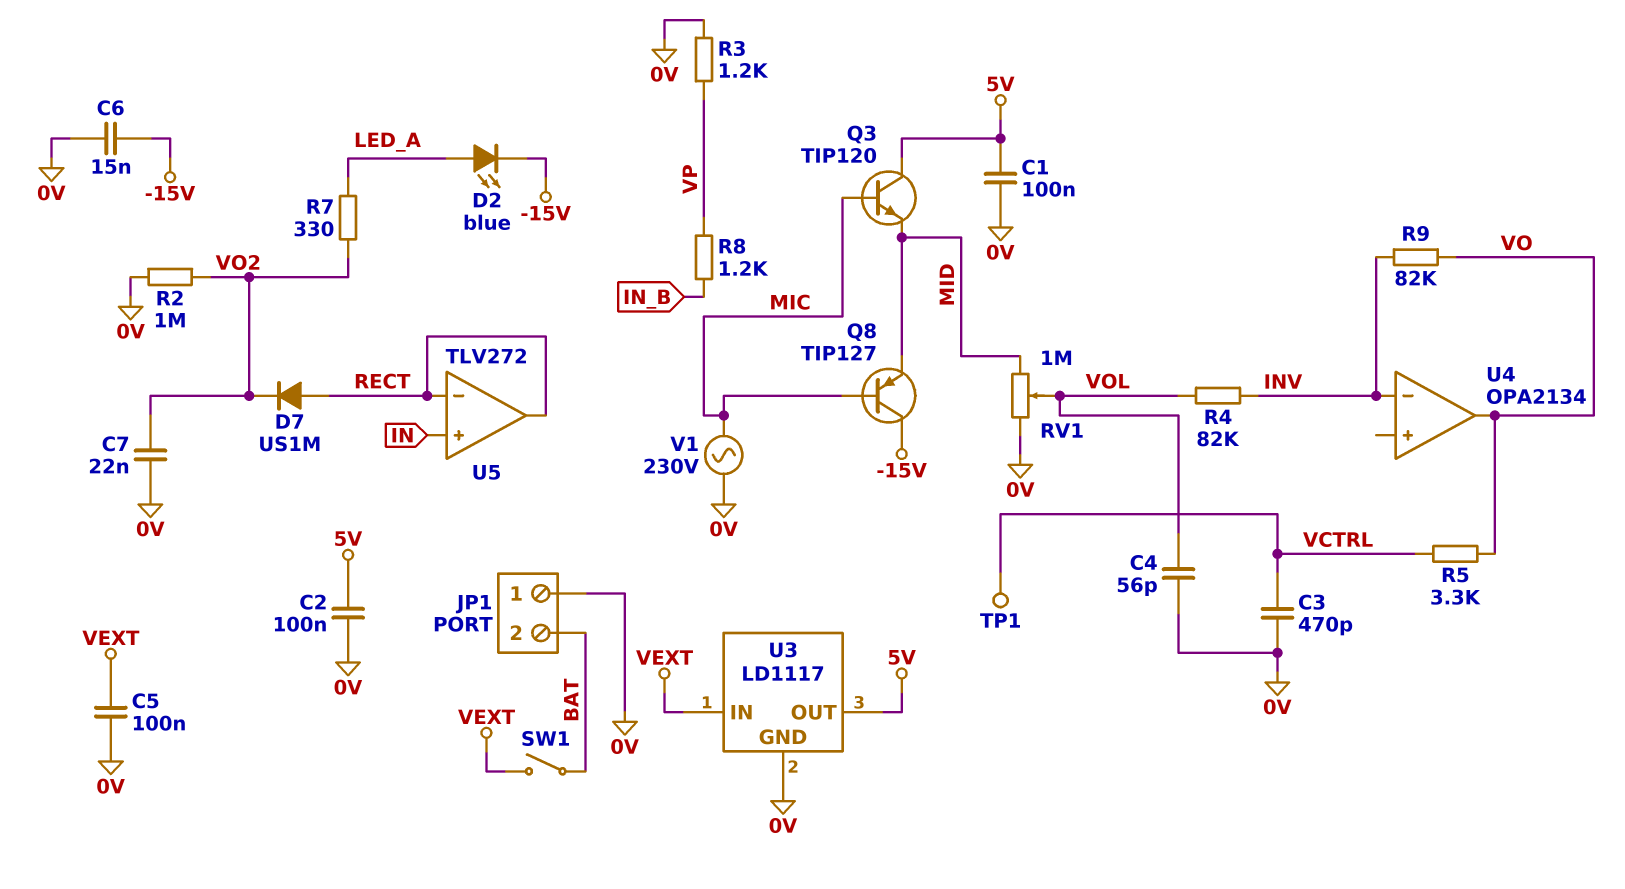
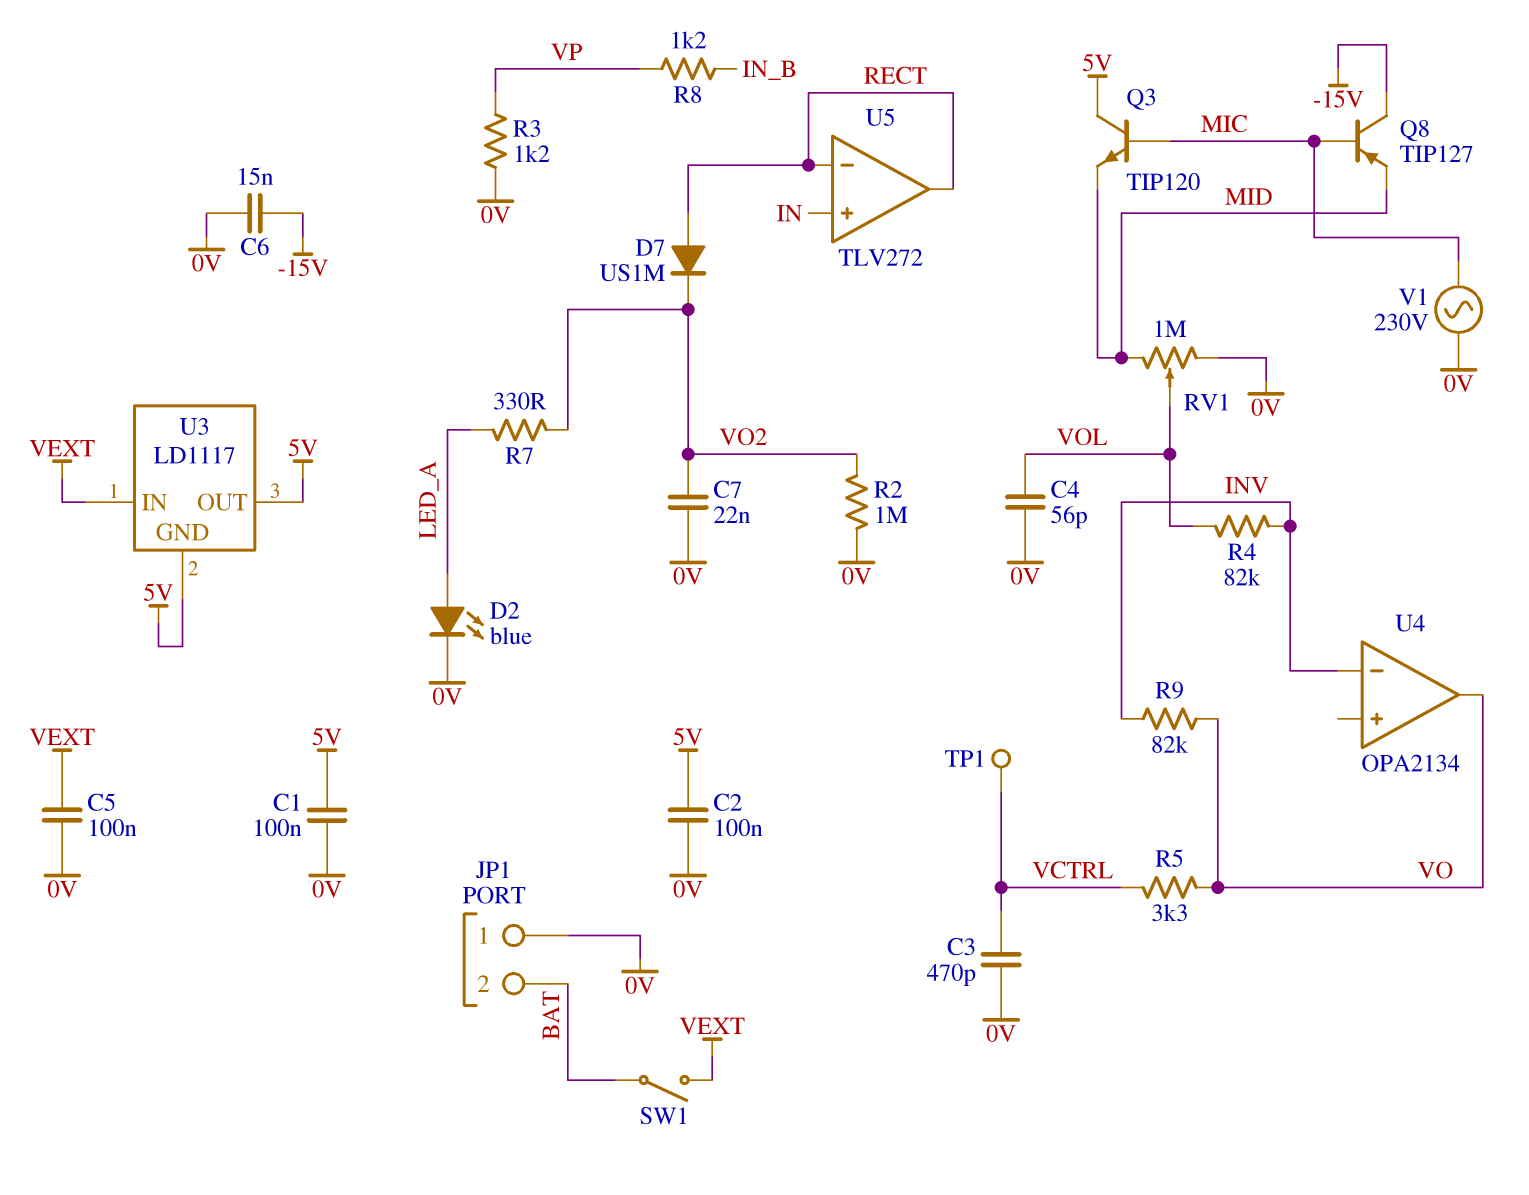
D2: LED blue (A LED_A, K -15V) -> LED blue (A LED_A, K 0V)
U3 pin GND: 0V -> 5V

